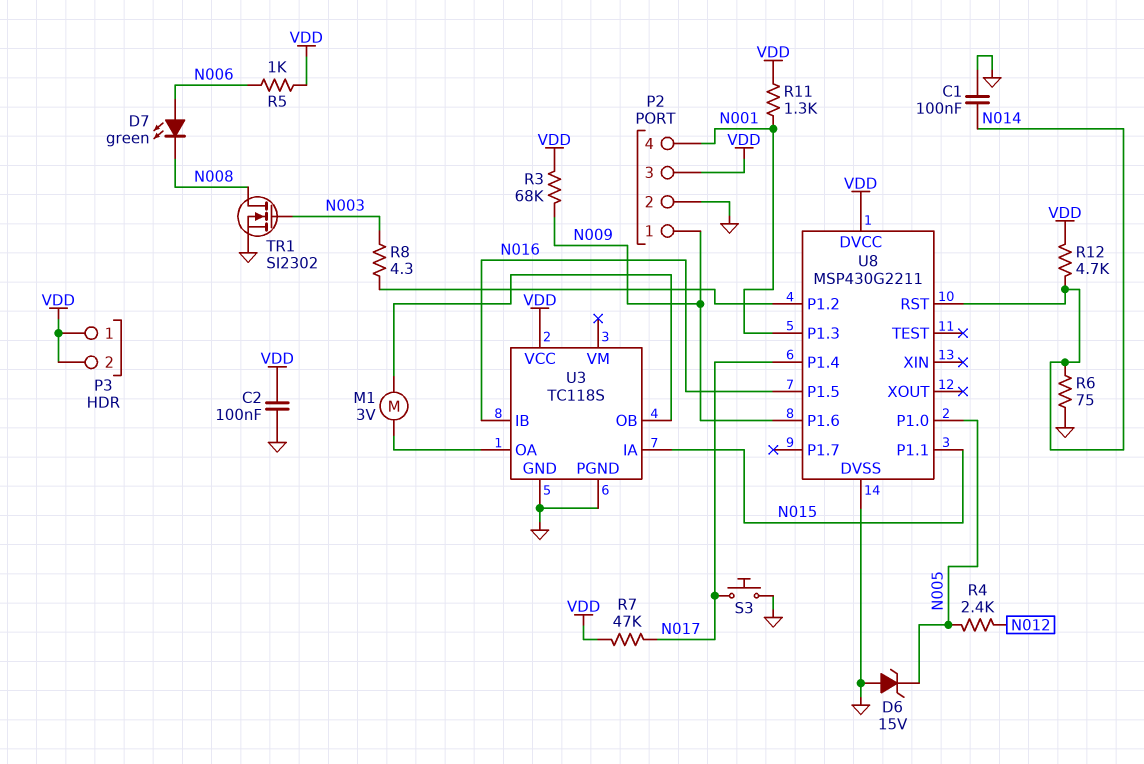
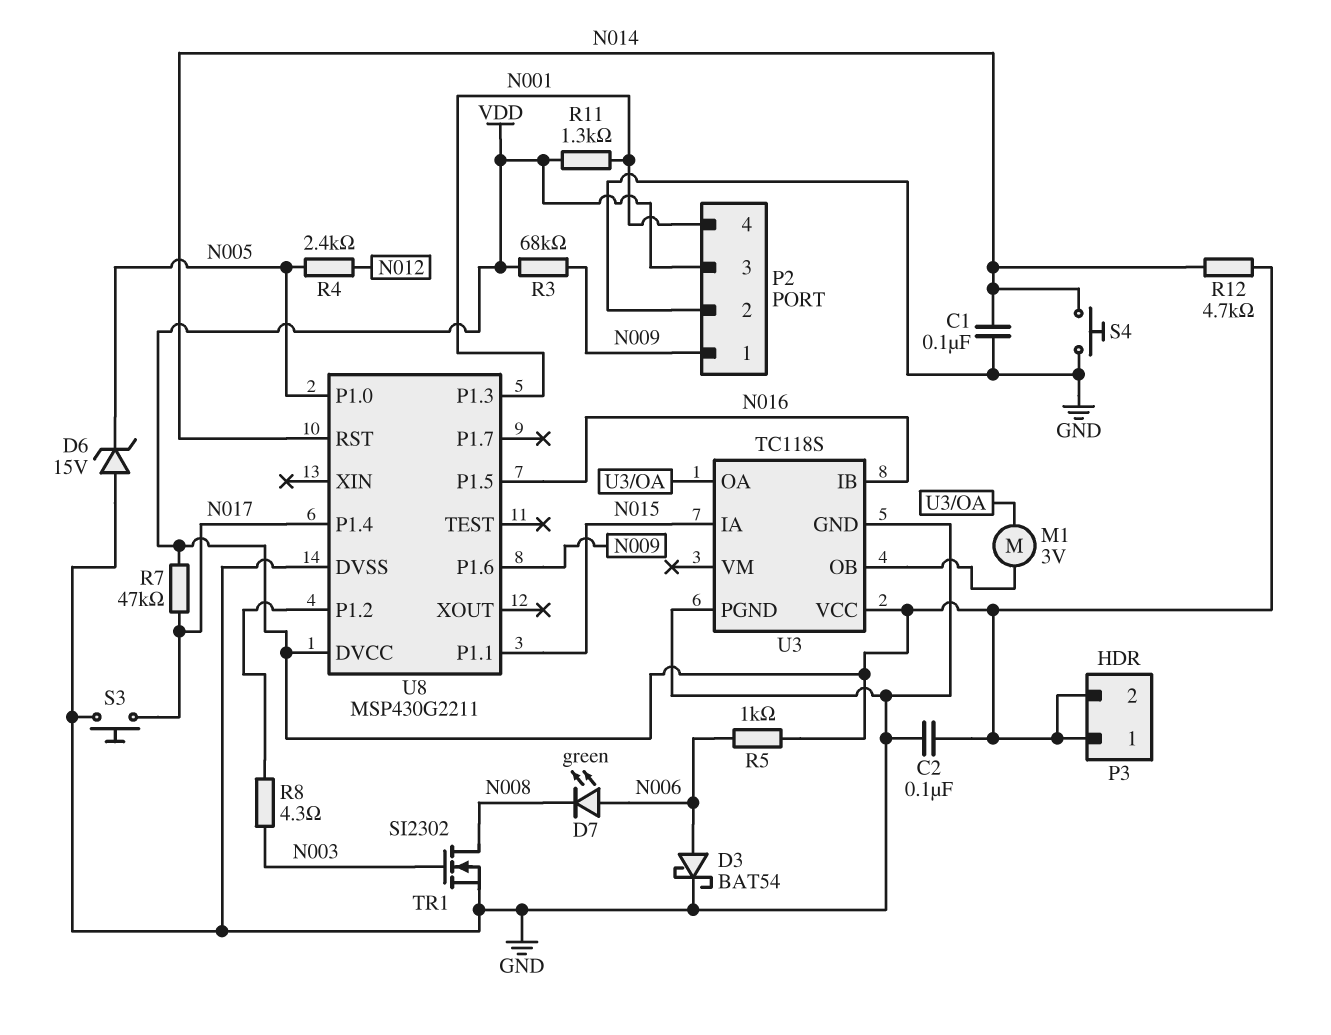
D3: none -> schottky BAT54 (A N006, K GND)
R6: 75 (GND, N014) -> none
S4: none -> button (GND, N014)

